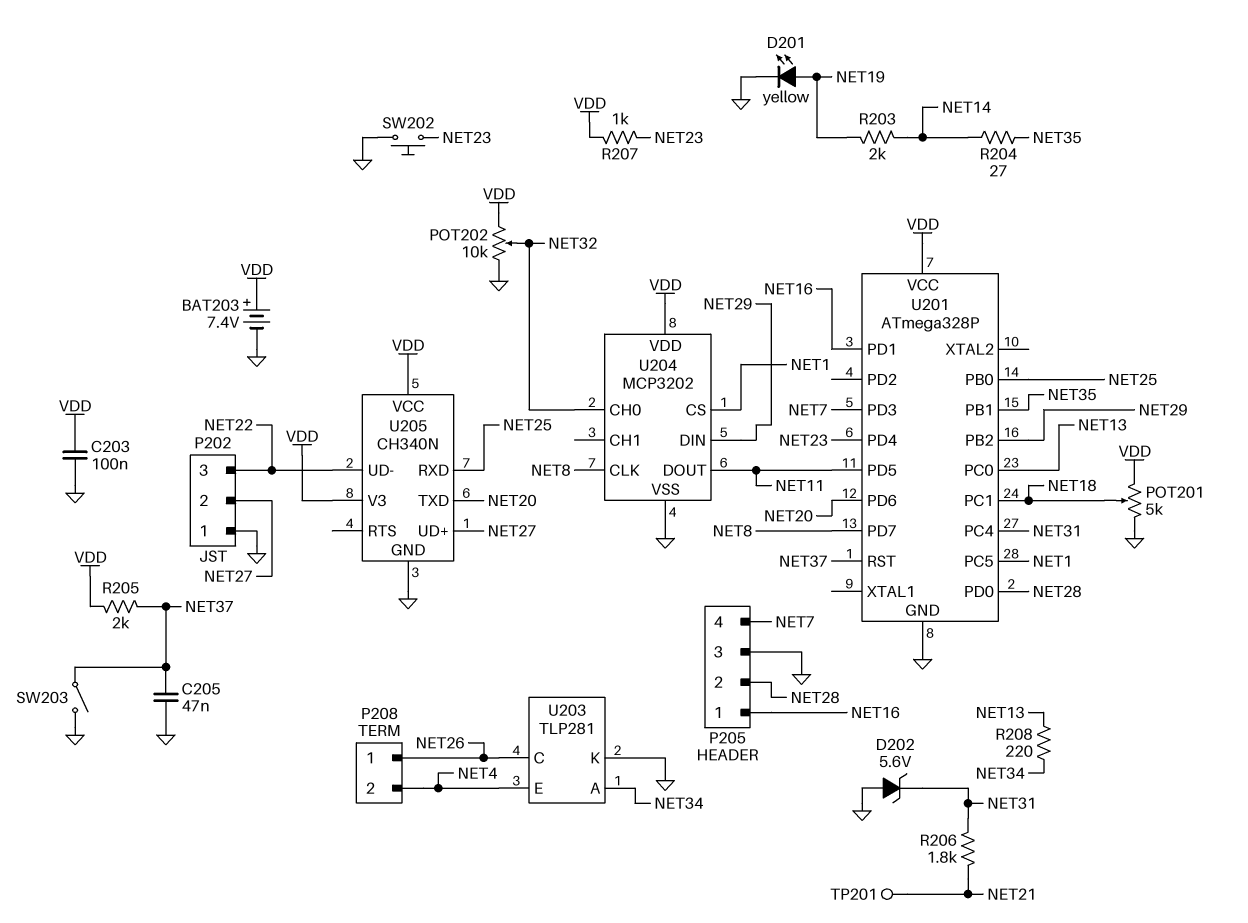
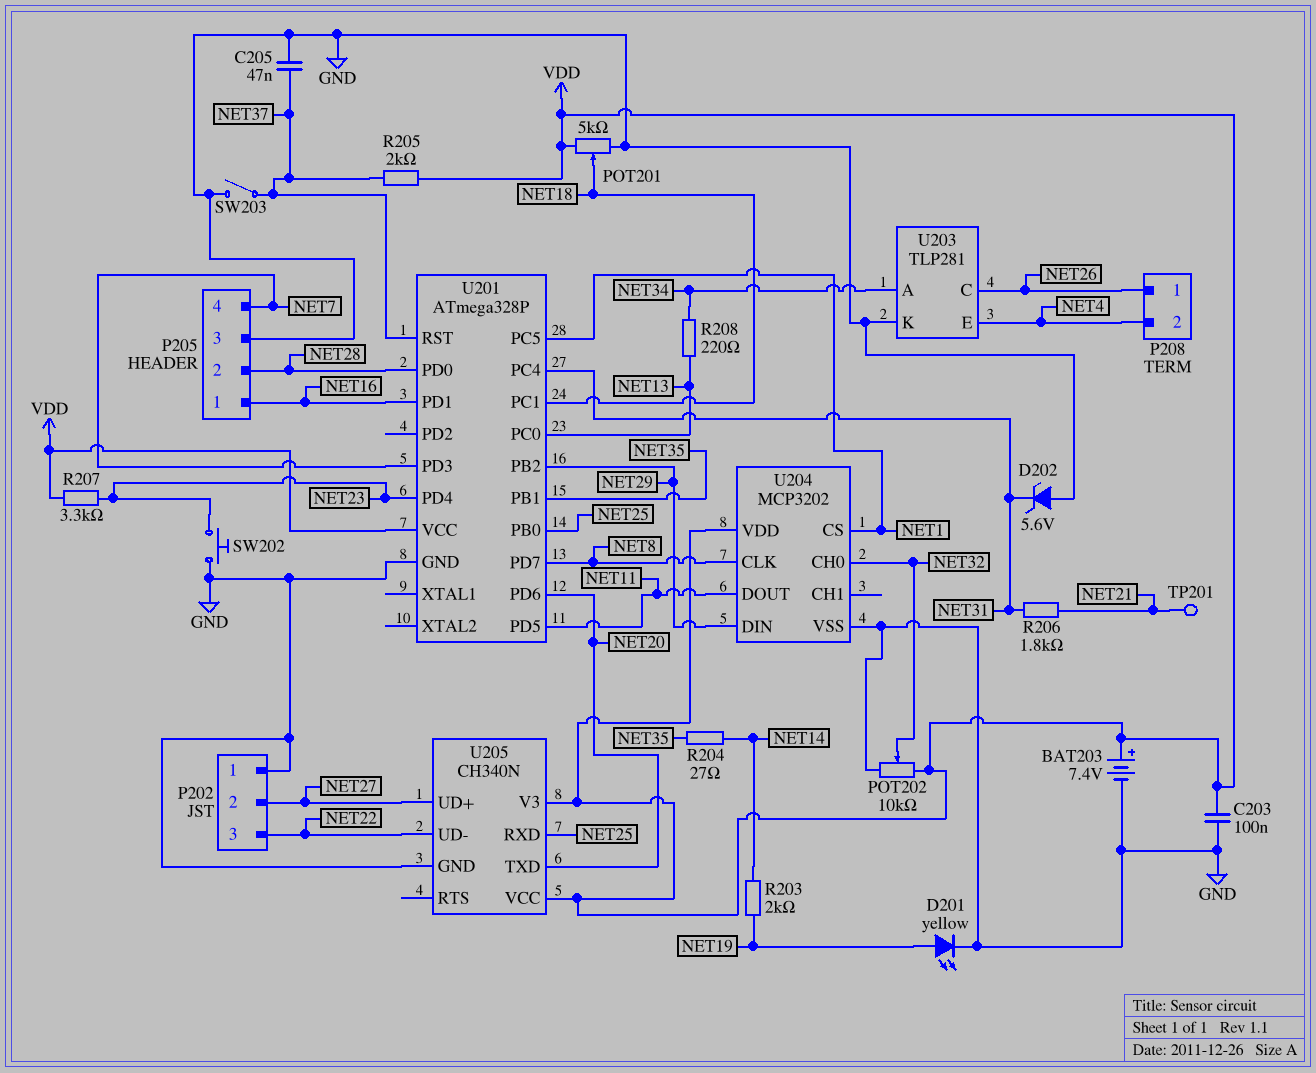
R207: 1k (NET23, VDD) -> 3.3k (NET23, VDD)

